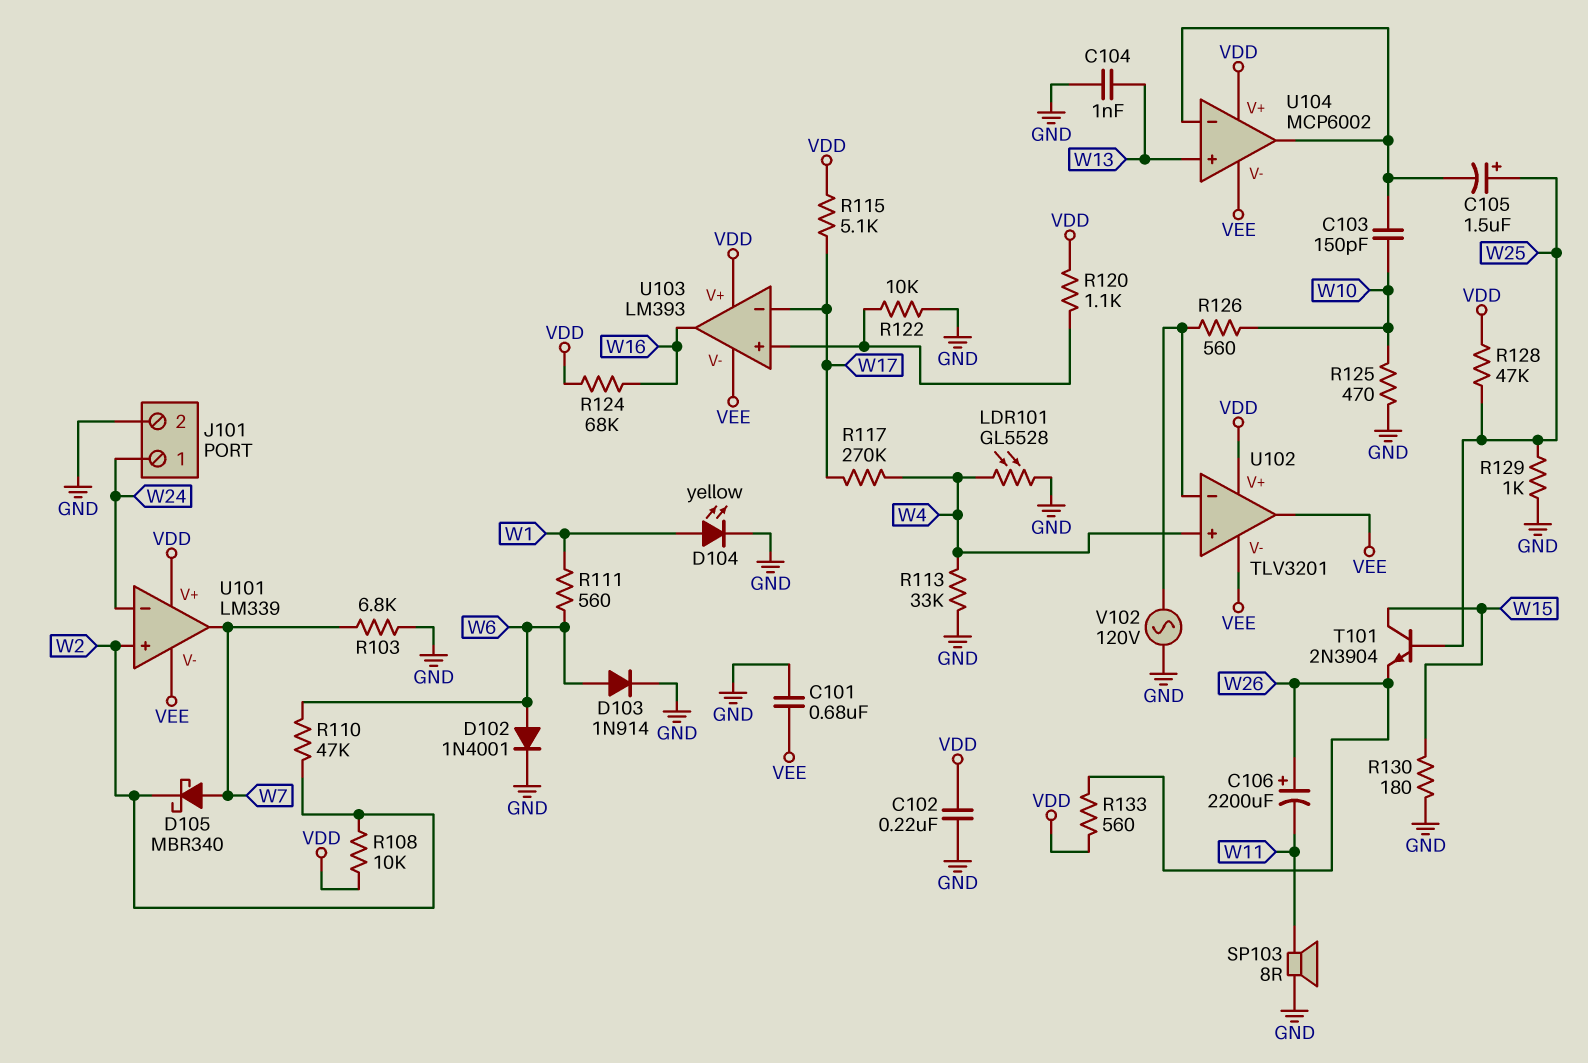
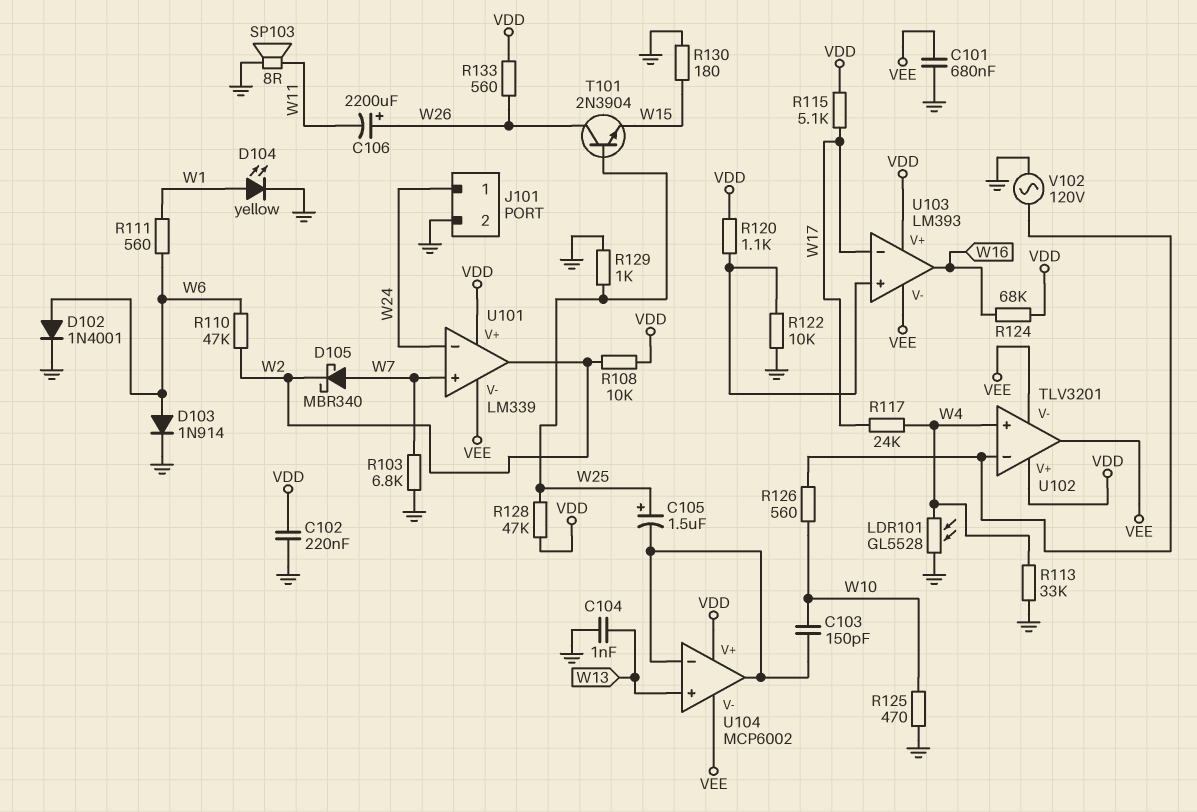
R117: 270k (W4, W17) -> 24k (W4, W17)
T101: NPN 2N3904 (B W25, C W15, E W26) -> NPN 2N3904 (B W25, C W26, E W15)
U101 pin in+: W2 -> W7
U101 pin out: W7 -> W2

